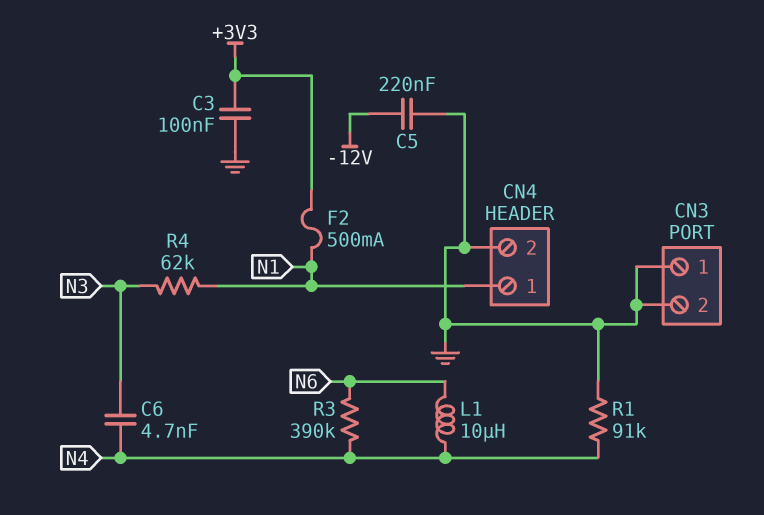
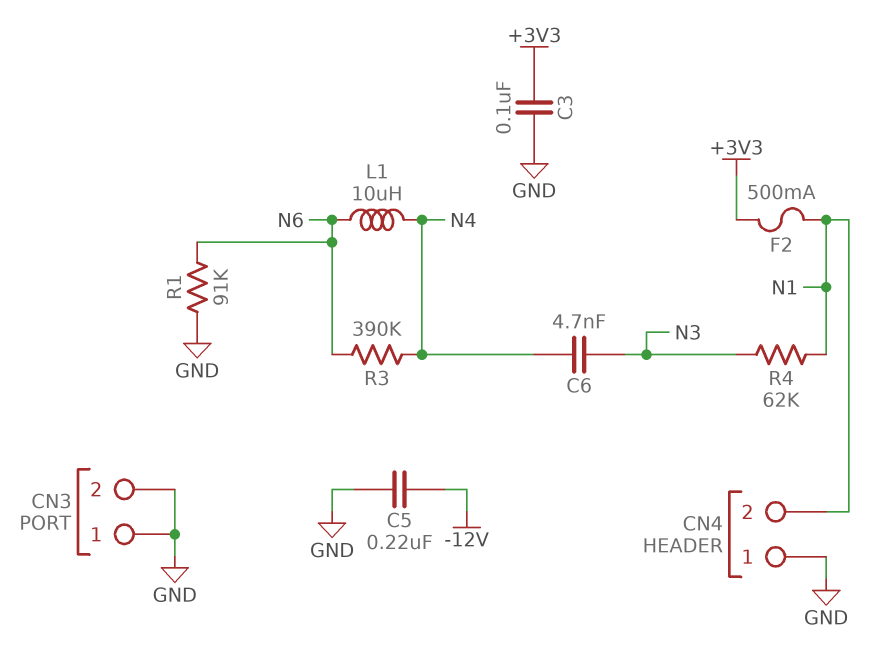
CN4 pin 1: N1 -> GND
CN4 pin 2: GND -> N1
R1: 91k (GND, N4) -> 91k (GND, N6)

